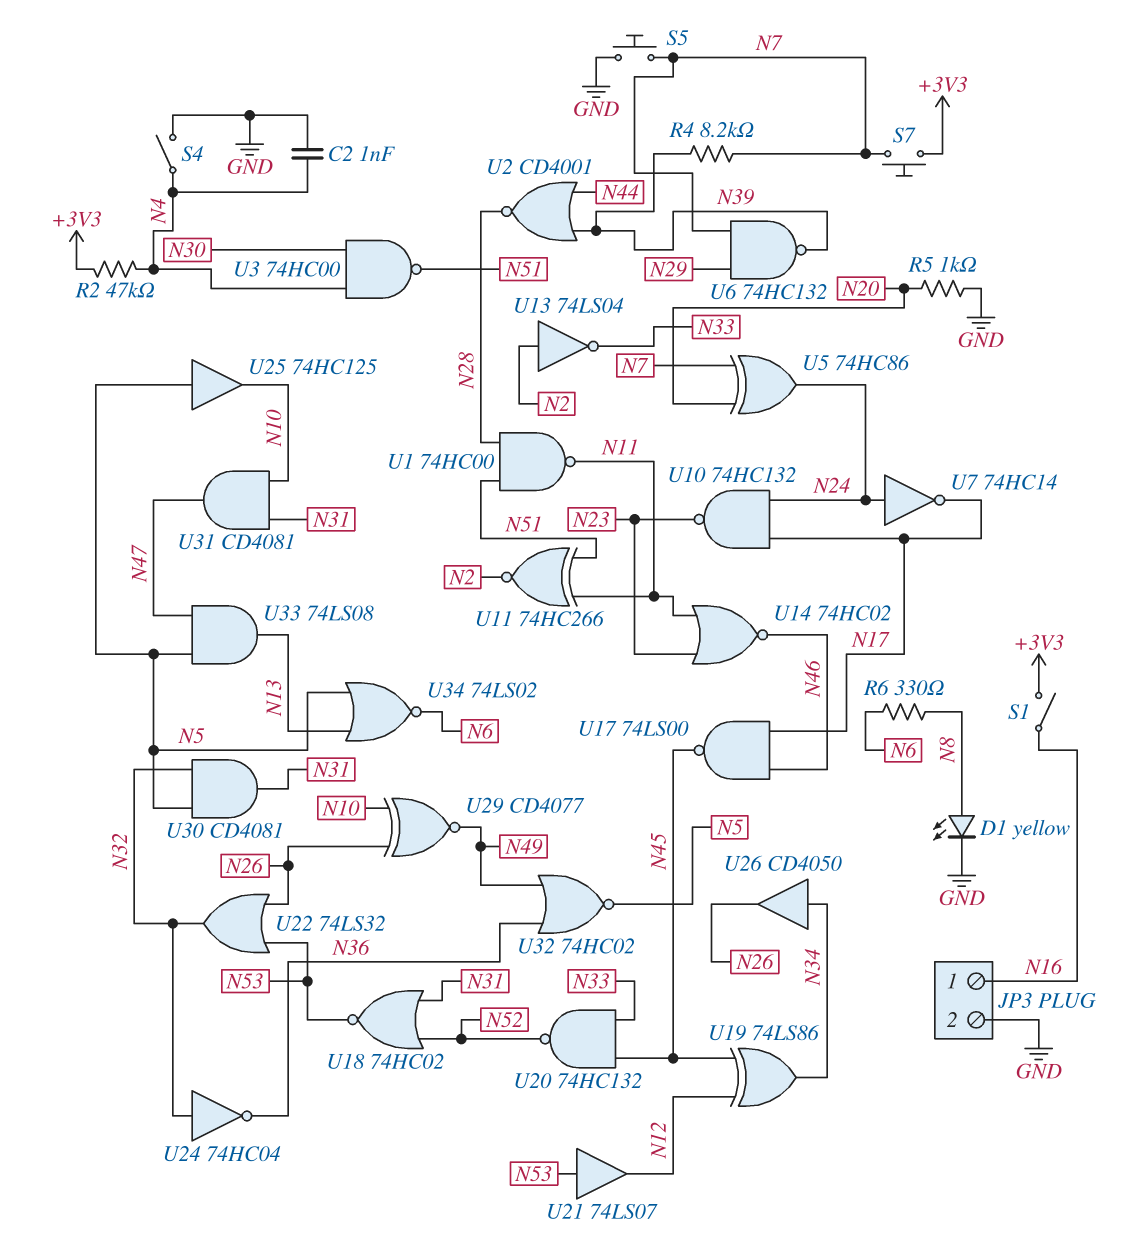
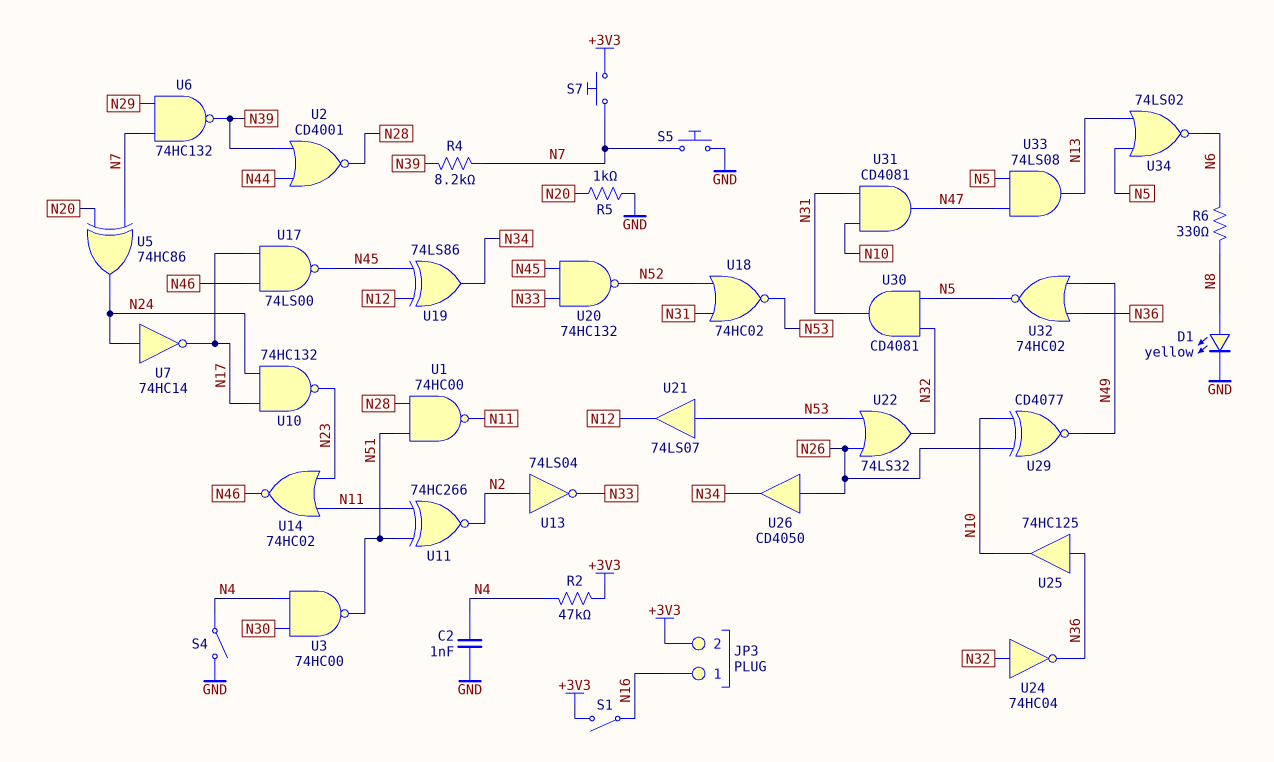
JP3 pin 2: GND -> +3V3
U25: buffer 74HC125 (in N5, out N10) -> buffer 74HC125 (in N36, out N10)
U26: buffer CD4050 (in N34, out N26) -> buffer CD4050 (in N26, out N34)

